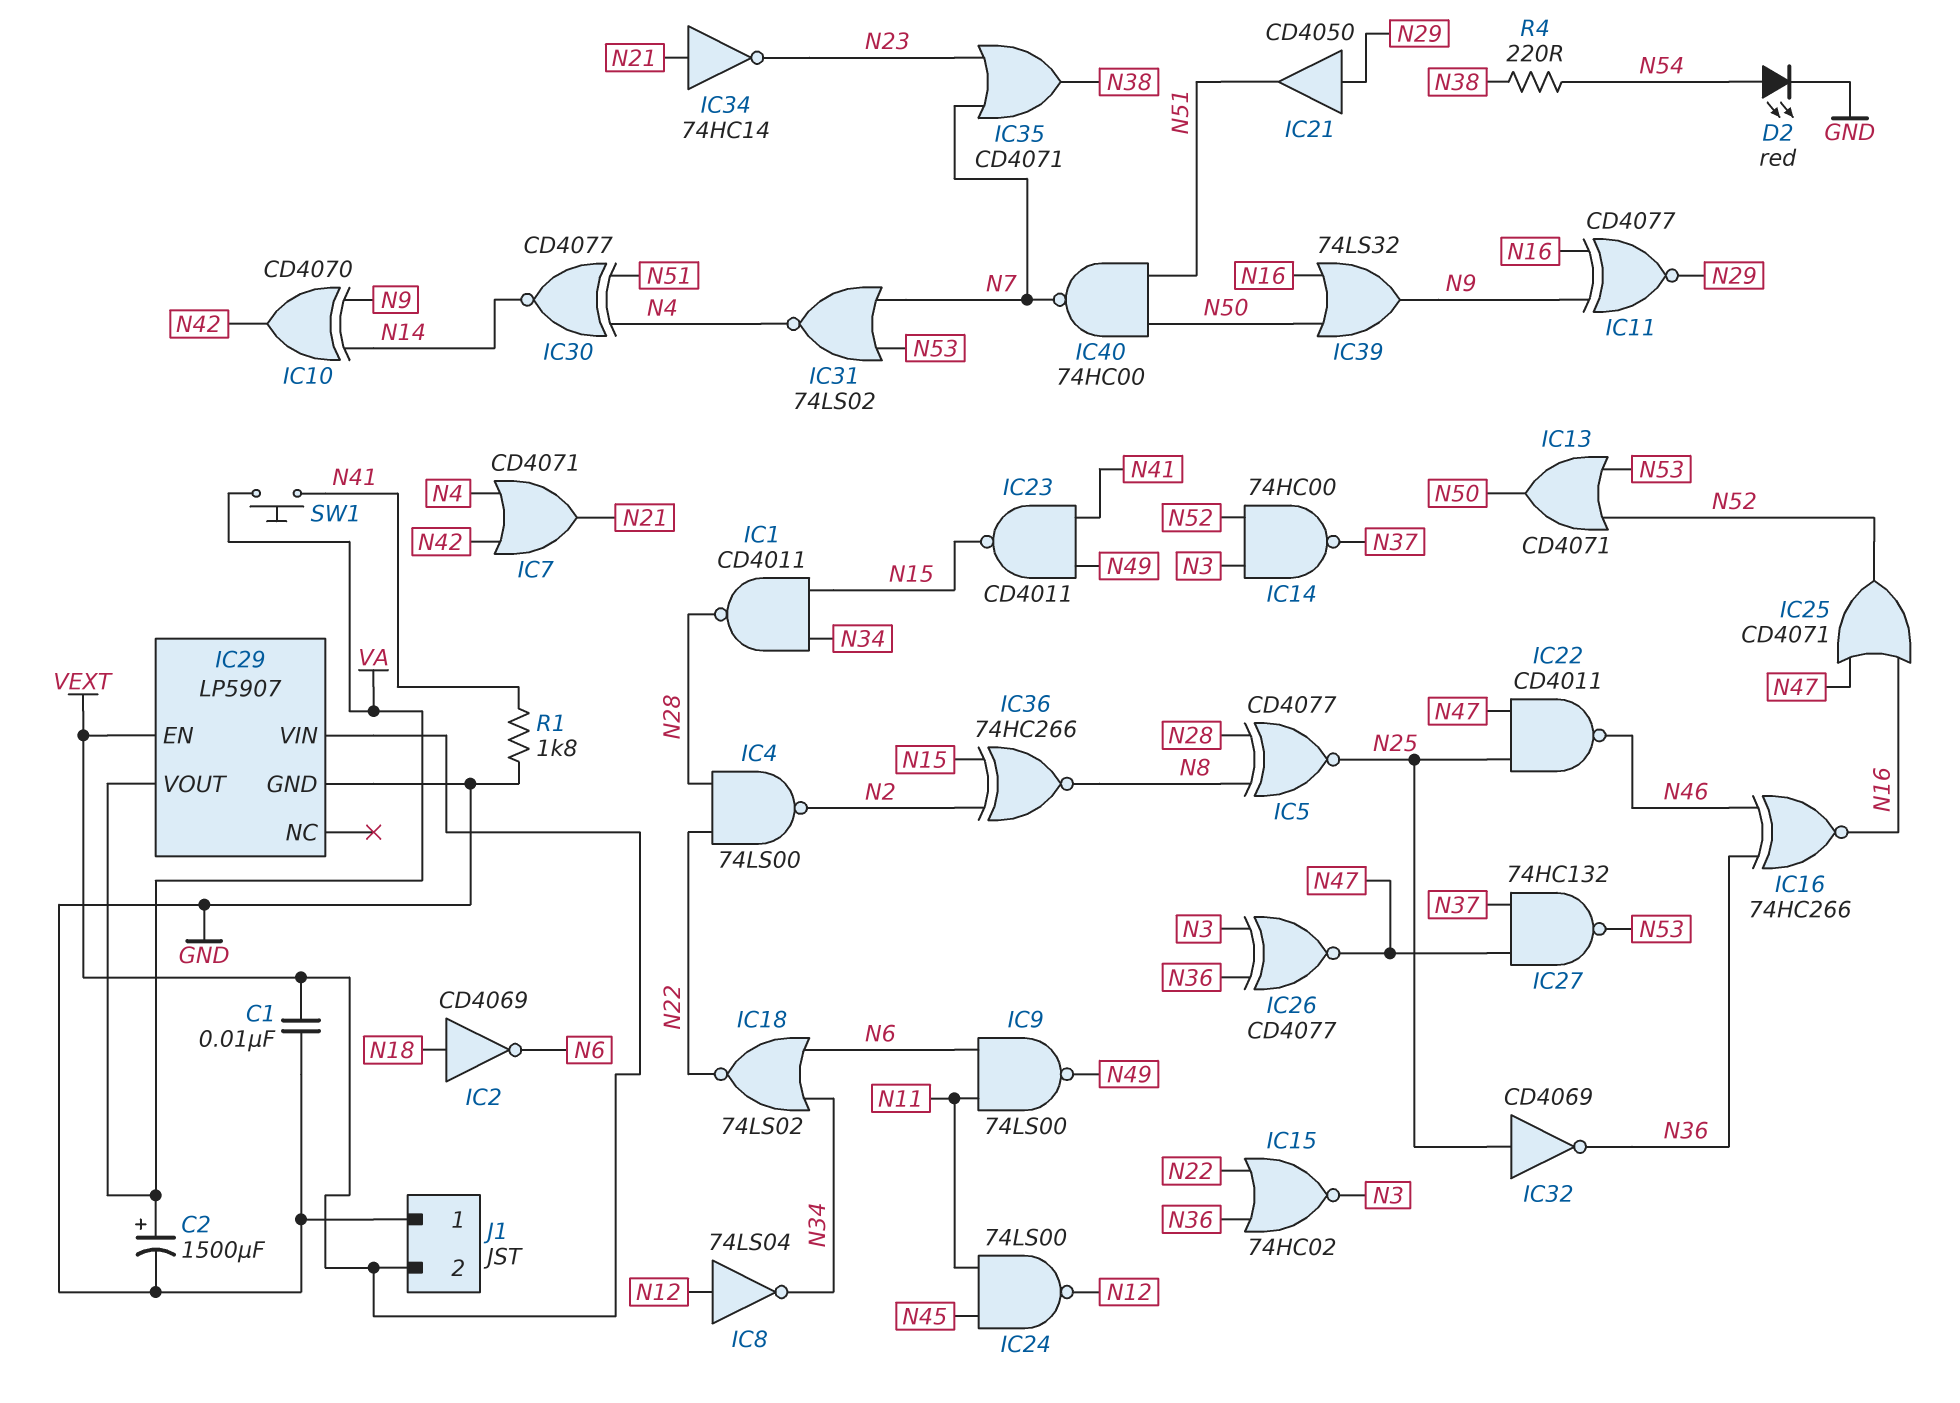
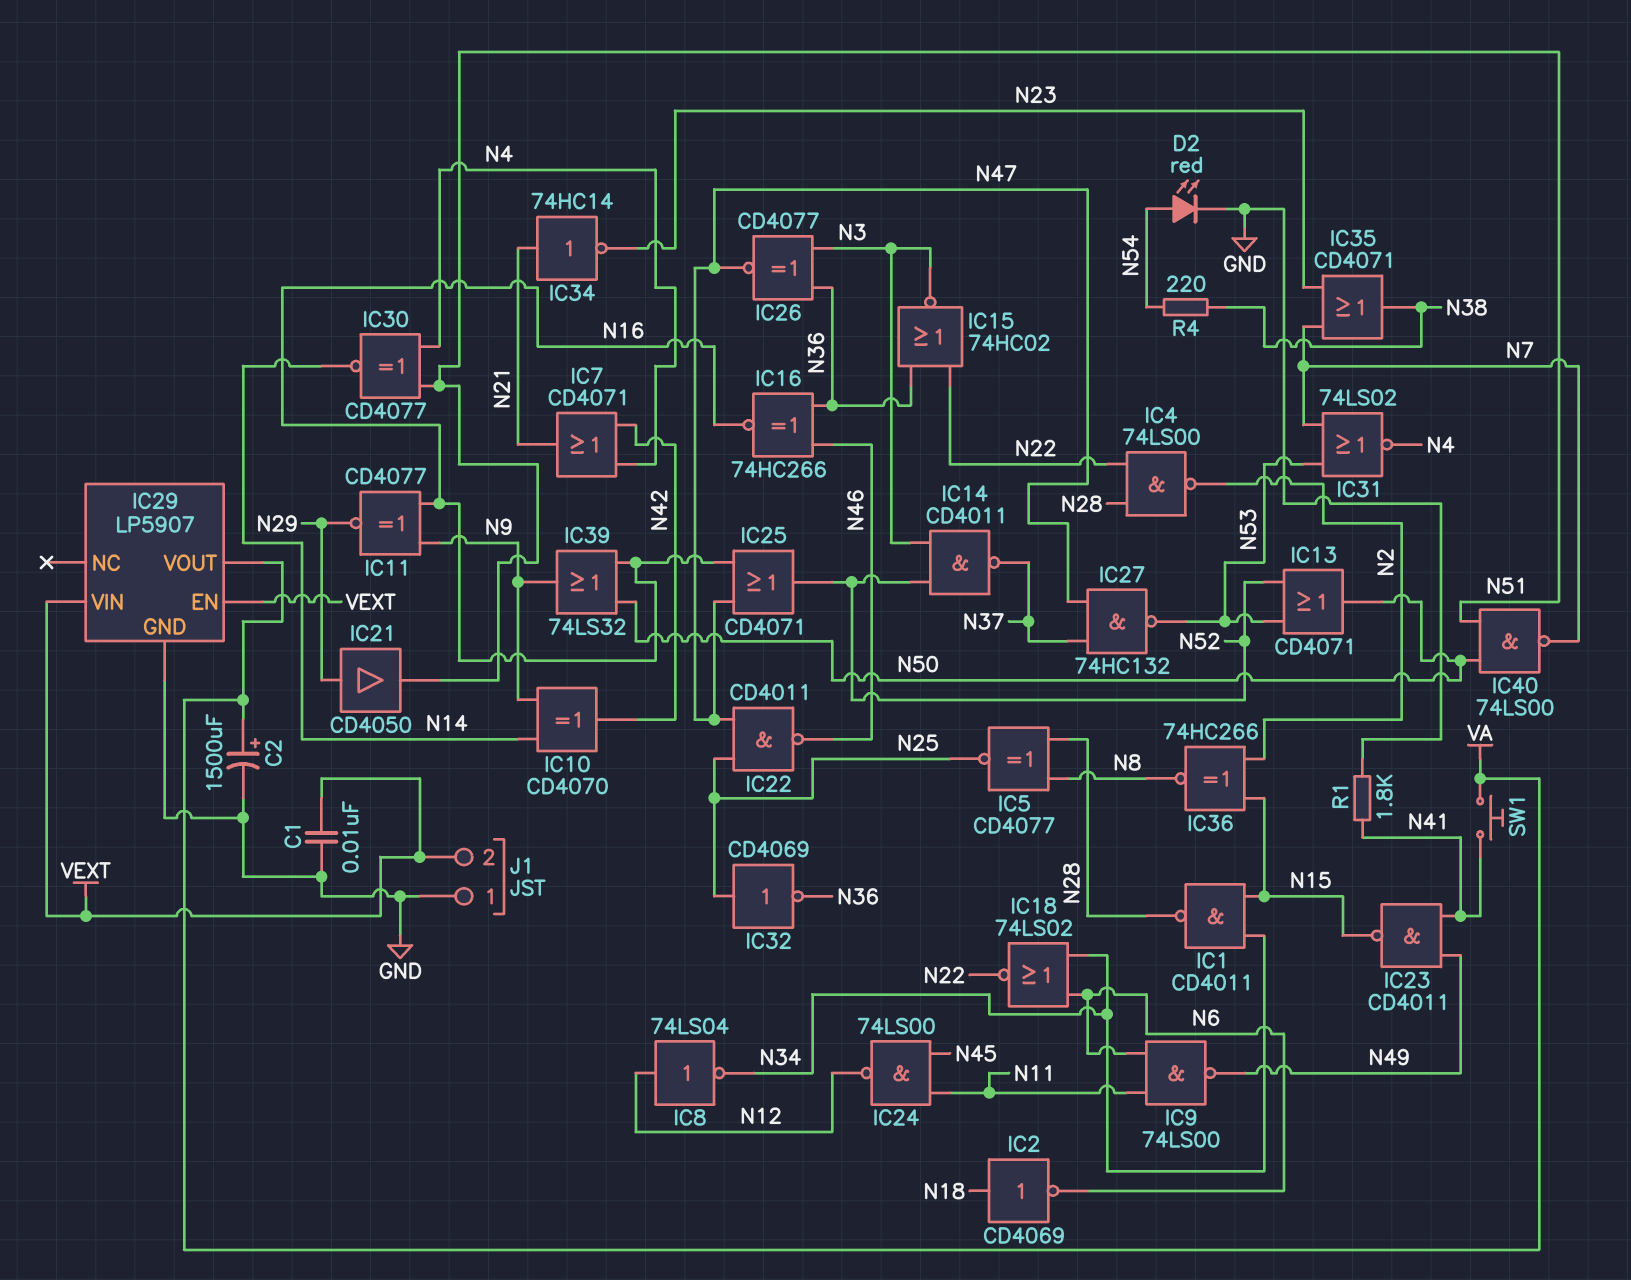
IC14: NAND 74HC00 (in N3, in N52, out N37) -> NAND CD4011 (in N3, in N52, out N37)
IC40: NAND 74HC00 (in N50, in N51, out N7) -> NAND 74LS00 (in N50, in N51, out N7)

